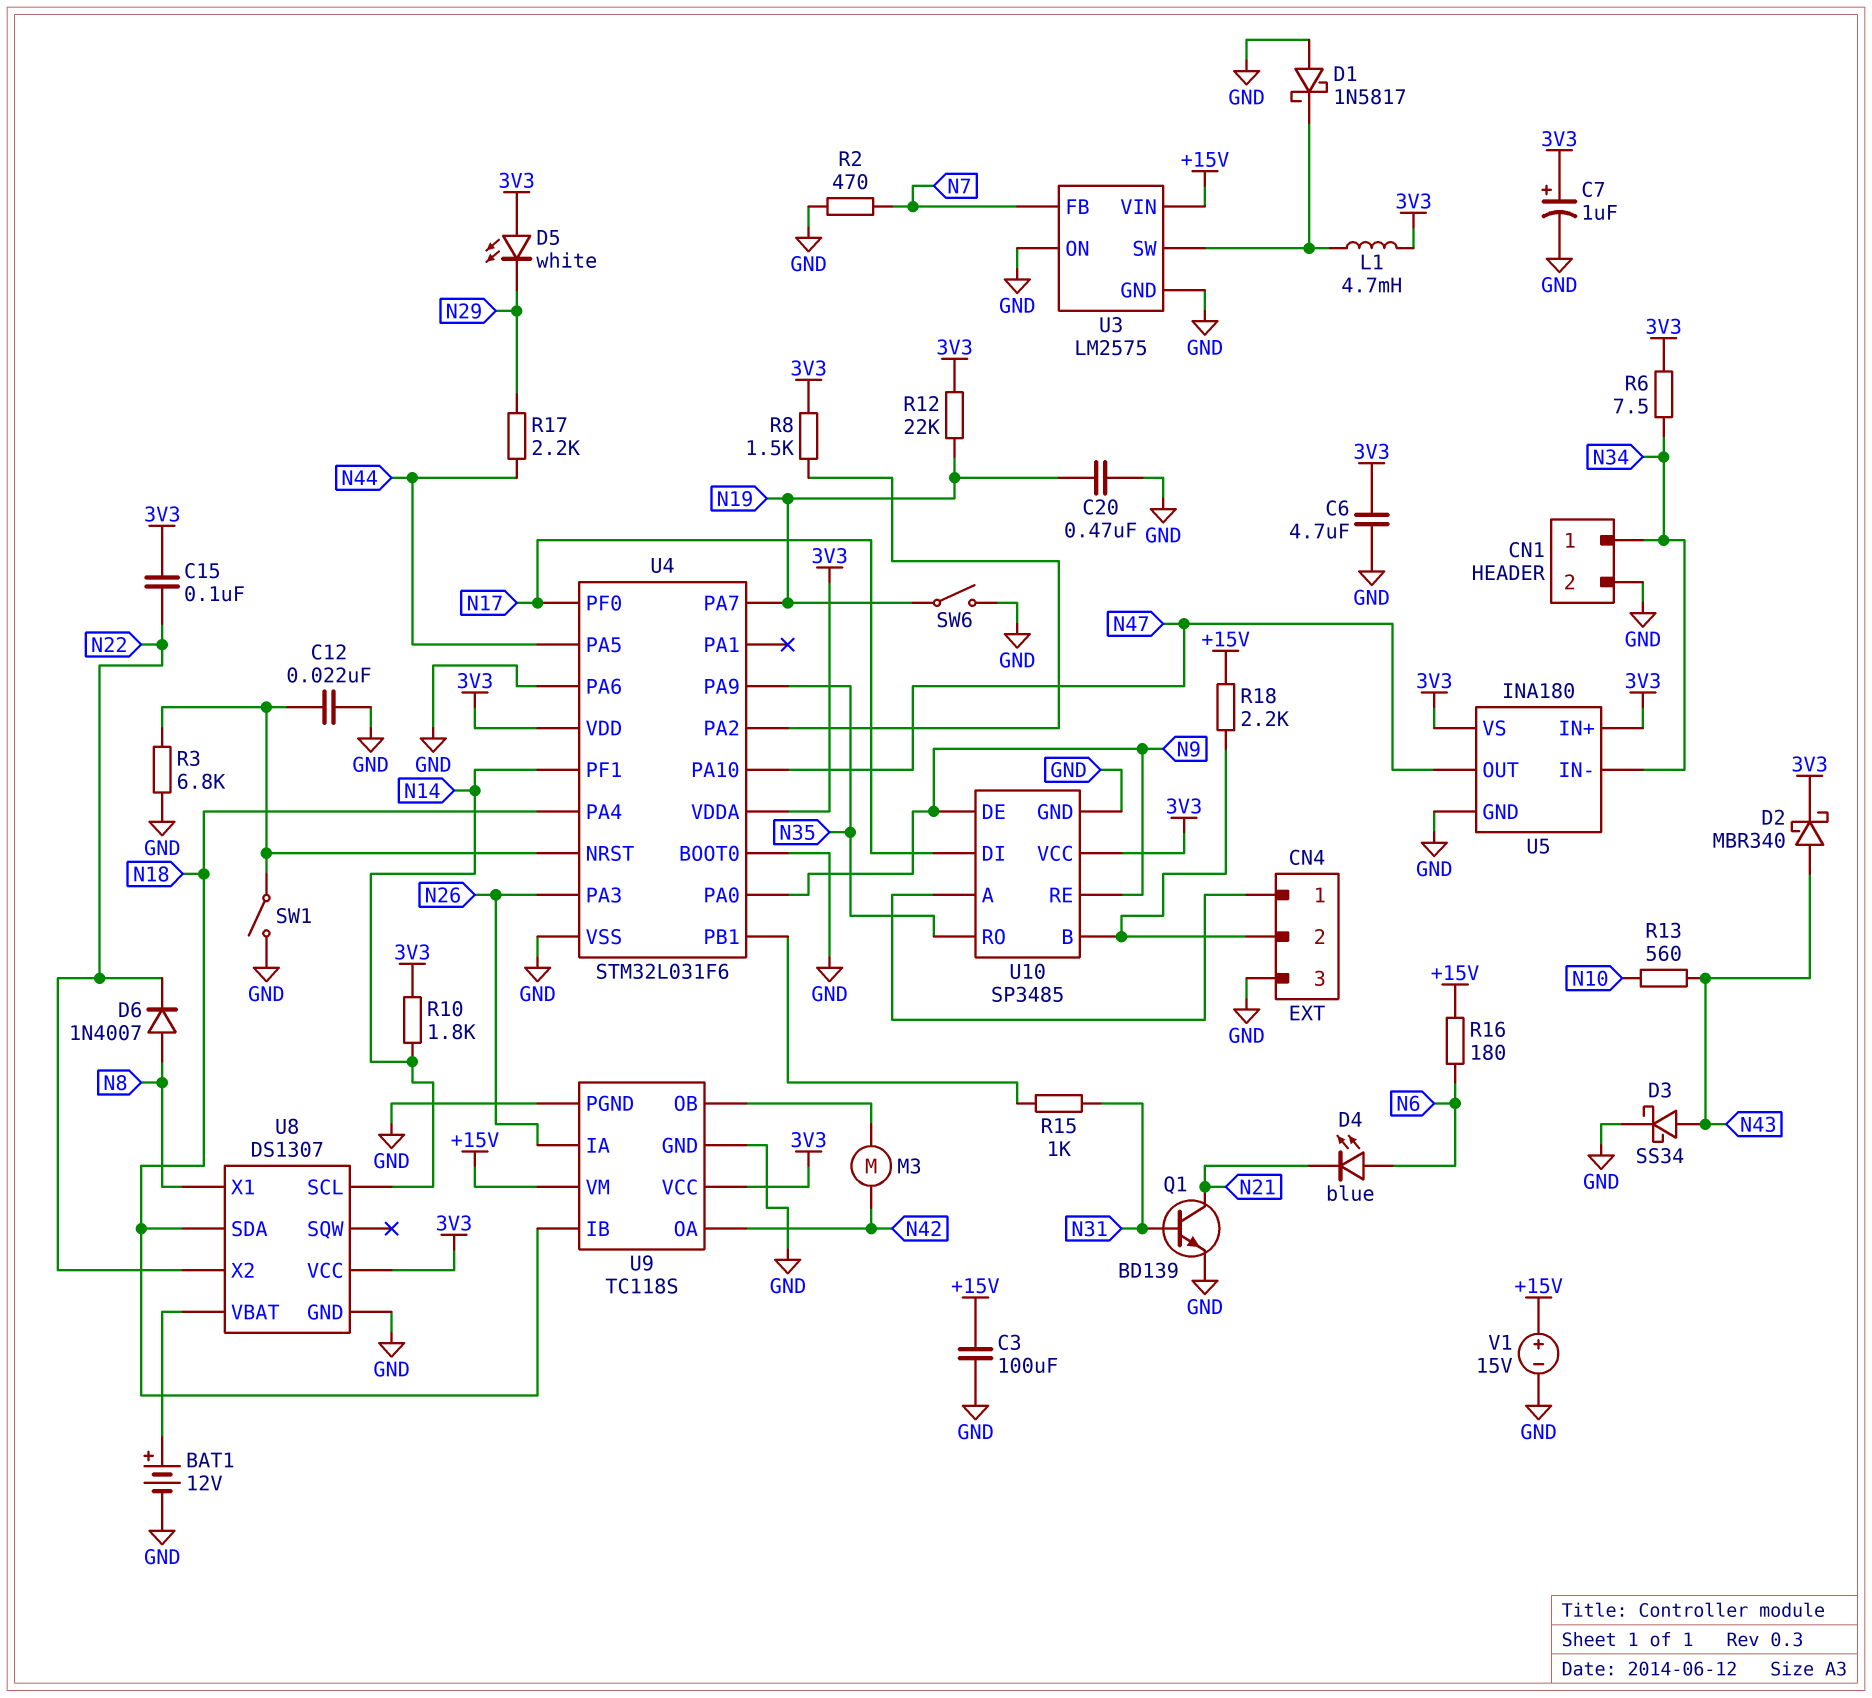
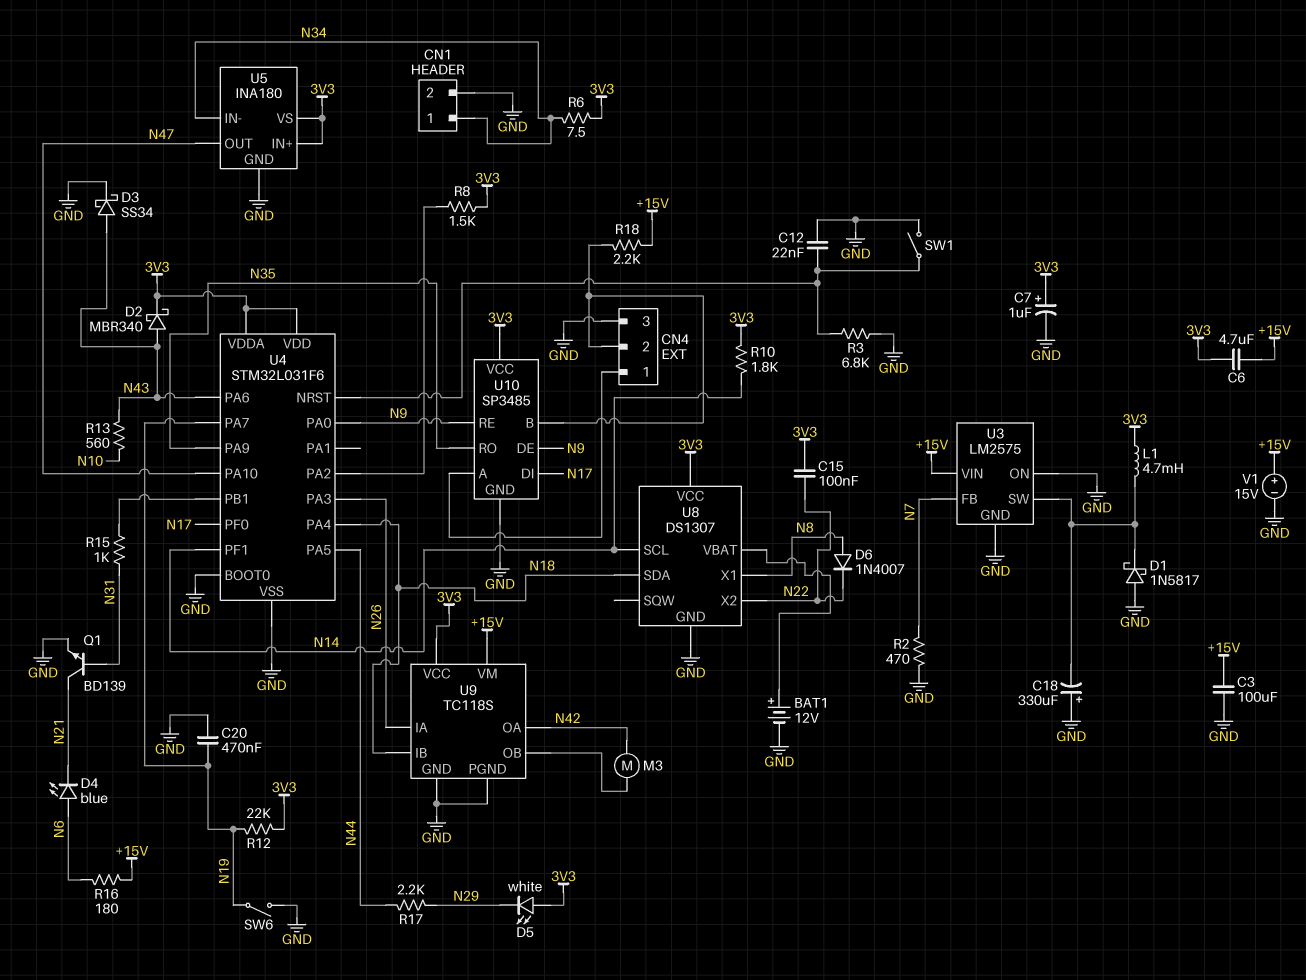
C6: 4.7uF (3V3, GND) -> 4.7uF (+15V, 3V3)
C18: none -> 330uF (plus GND, minus U3/SW)
U4 pin PA6: GND -> N43

